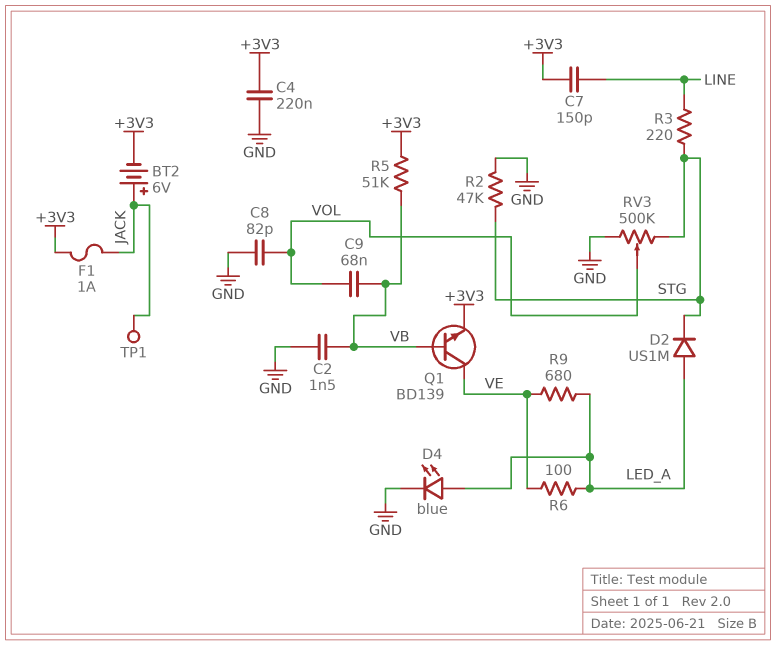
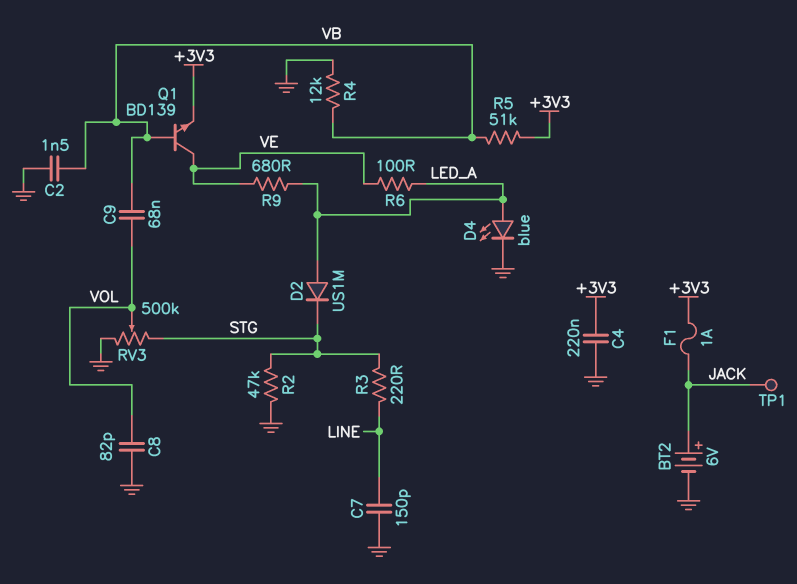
BT2: 6V (plus JACK, minus +3V3) -> 6V (plus JACK, minus GND)
C7: 150pF (+3V3, LINE) -> 150pF (GND, LINE)
R4: none -> 12k (GND, VB)

